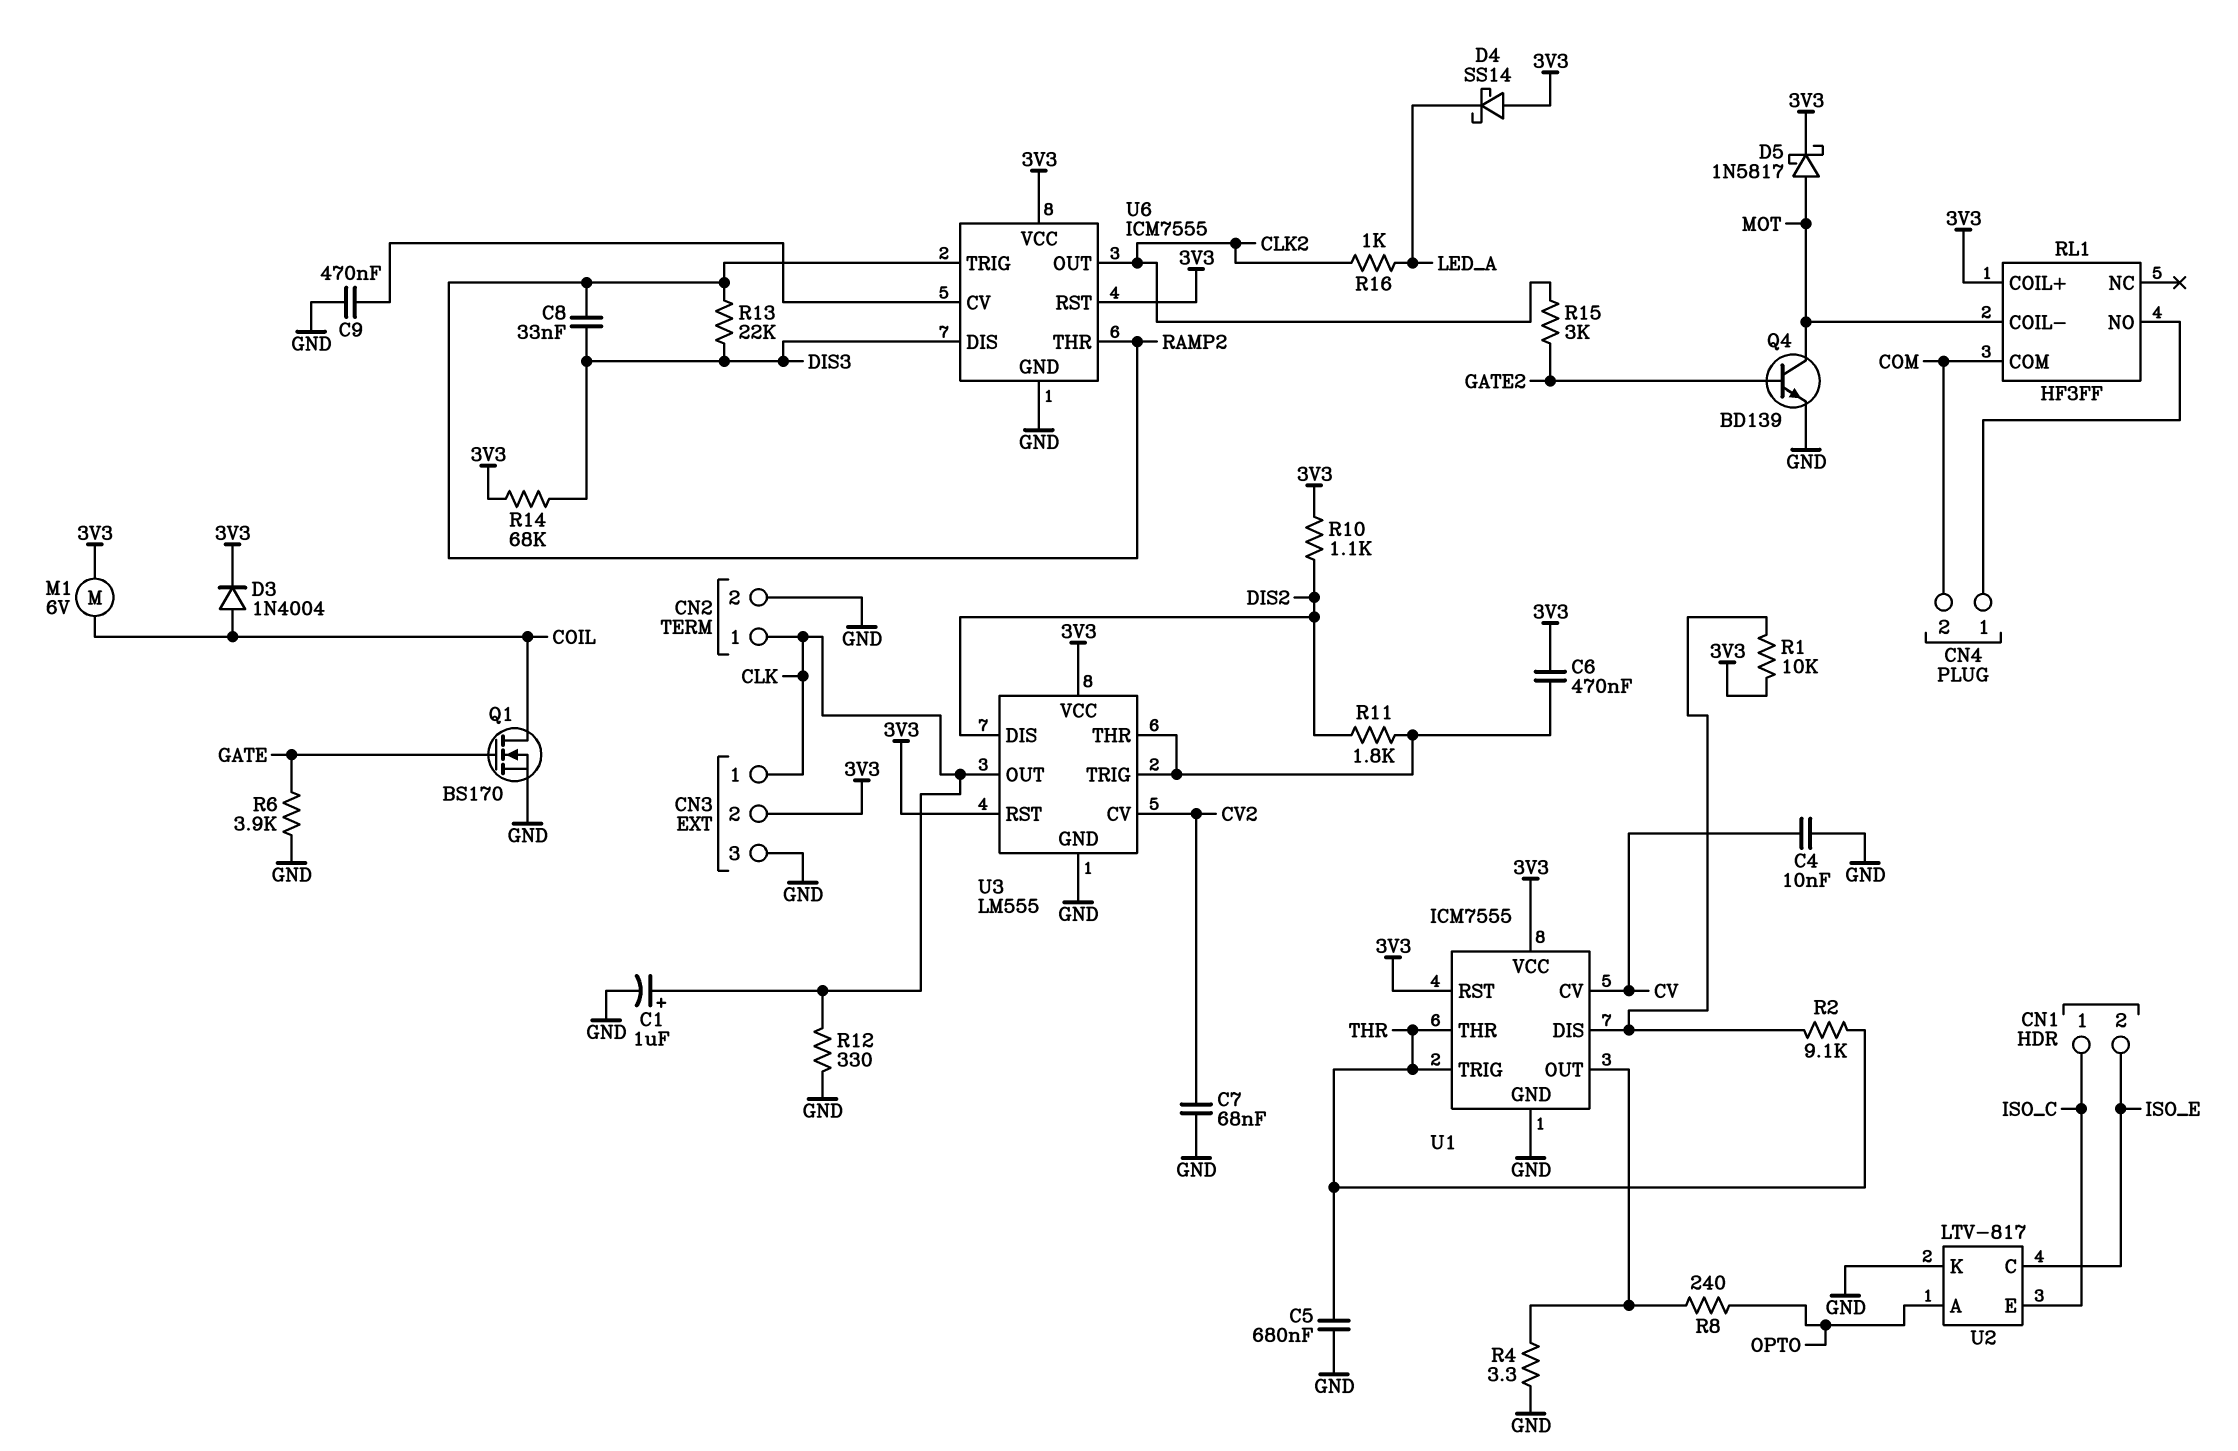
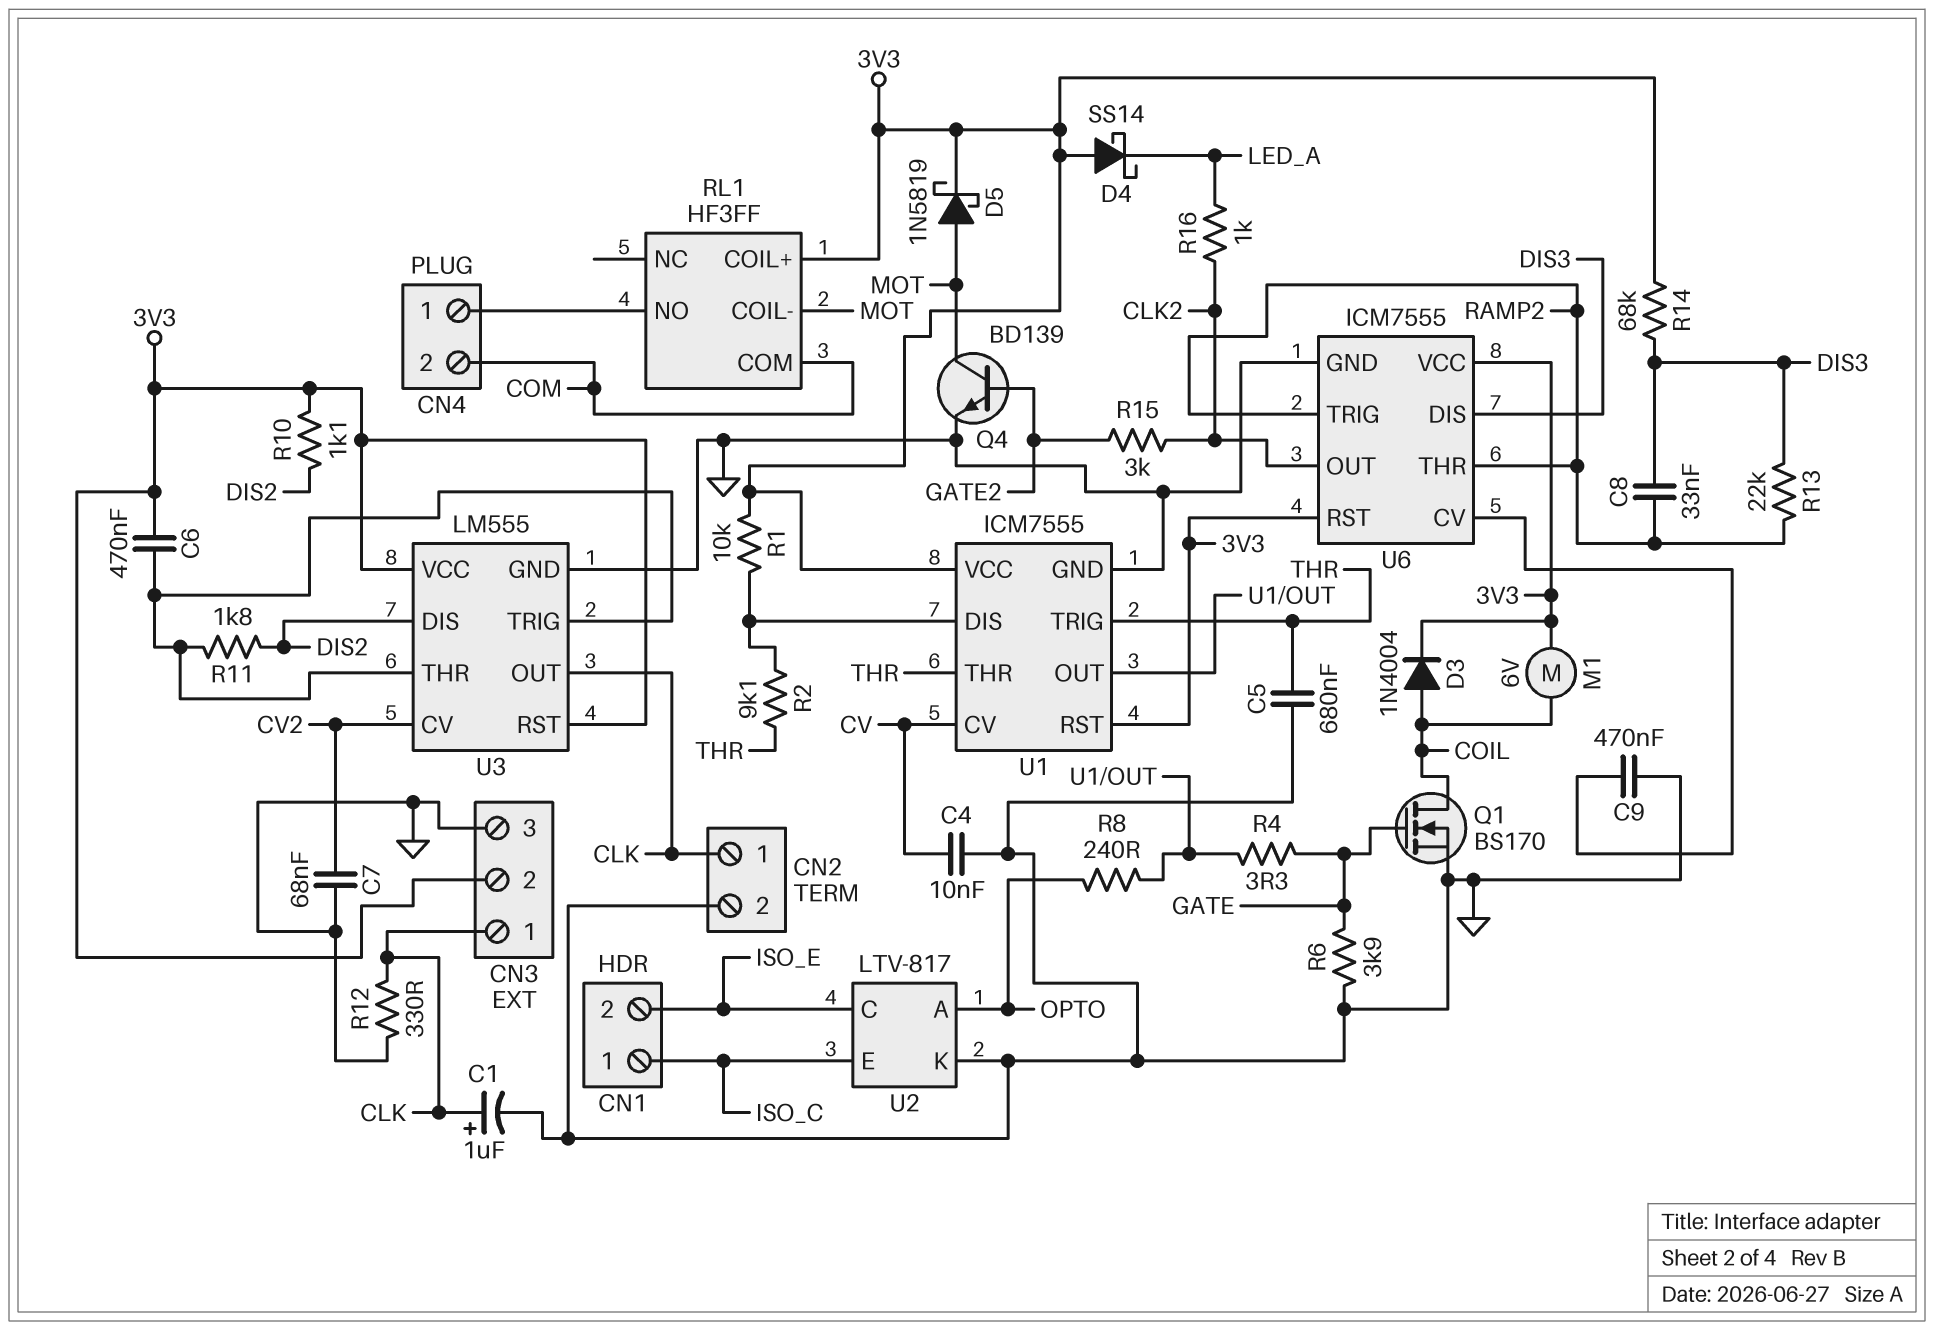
D5: schottky 1N5817 (A MOT, K 3V3) -> schottky 1N5819 (A MOT, K 3V3)
R4: 3.3 (GND, U1/OUT) -> 3.3 (GATE, U1/OUT)

